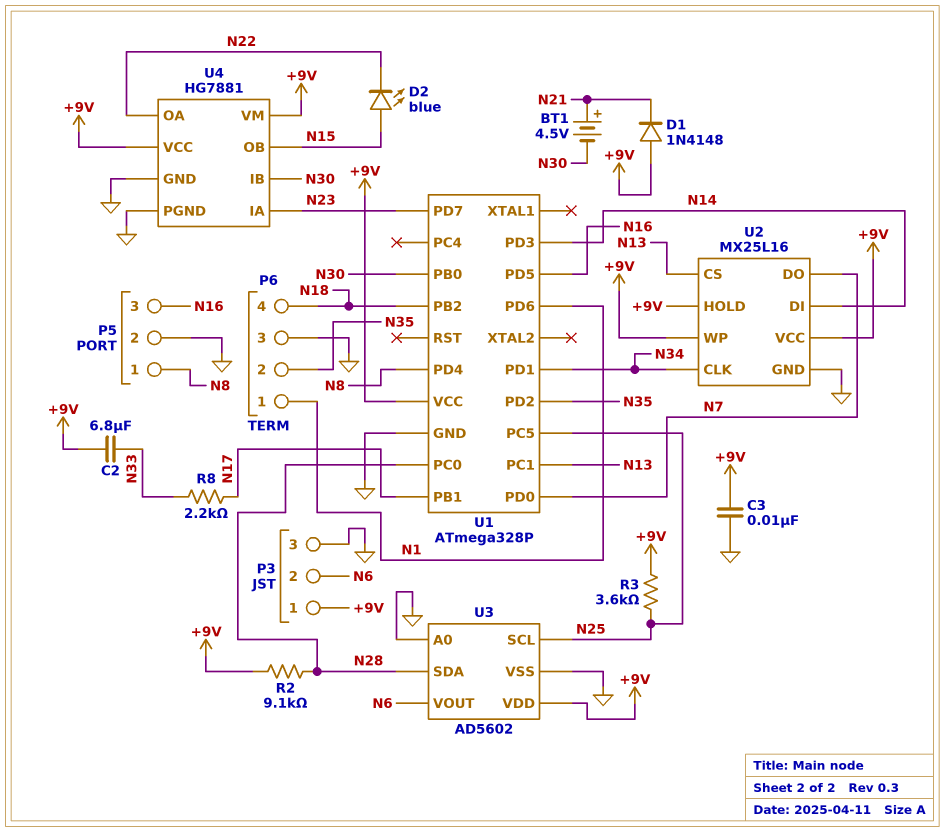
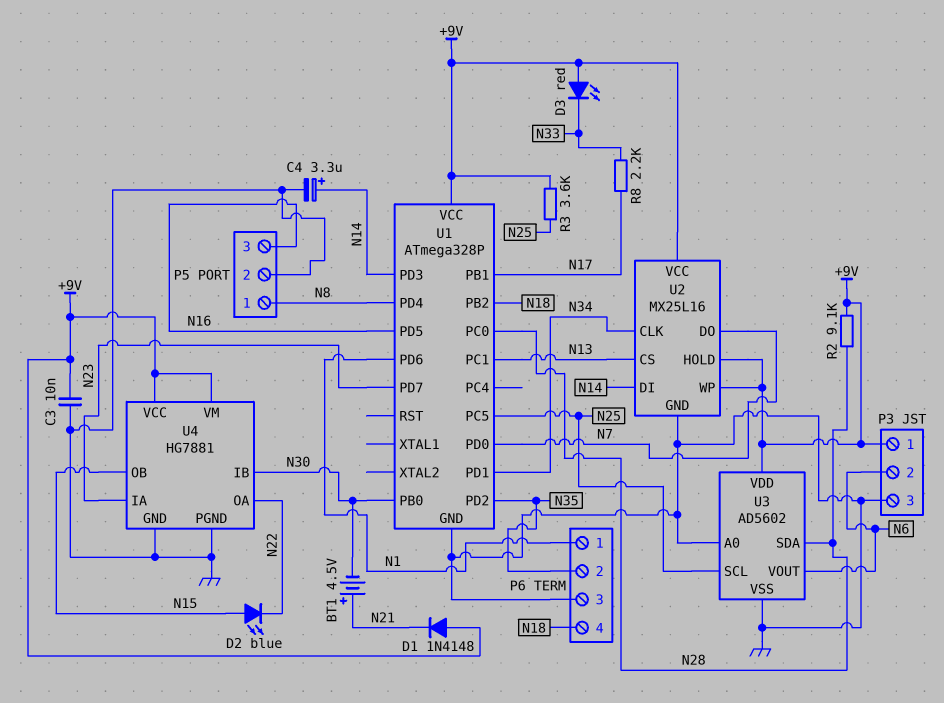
C2: 6.8uF (+9V, N33) -> none
C4: none -> 3.3uF (plus N14, minus GND)
D3: none -> LED red (A +9V, K N33)

